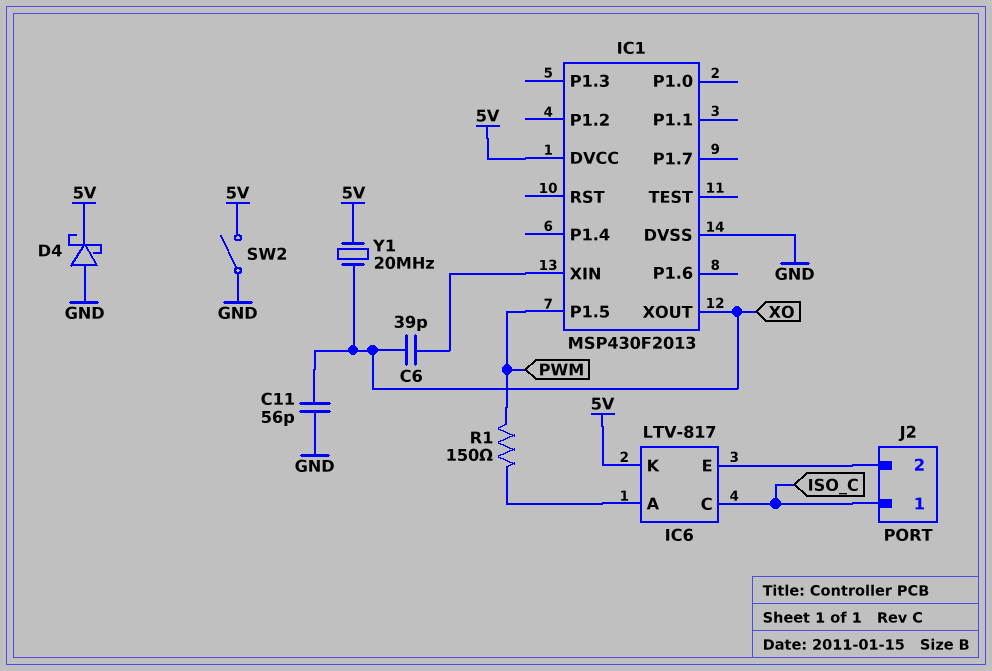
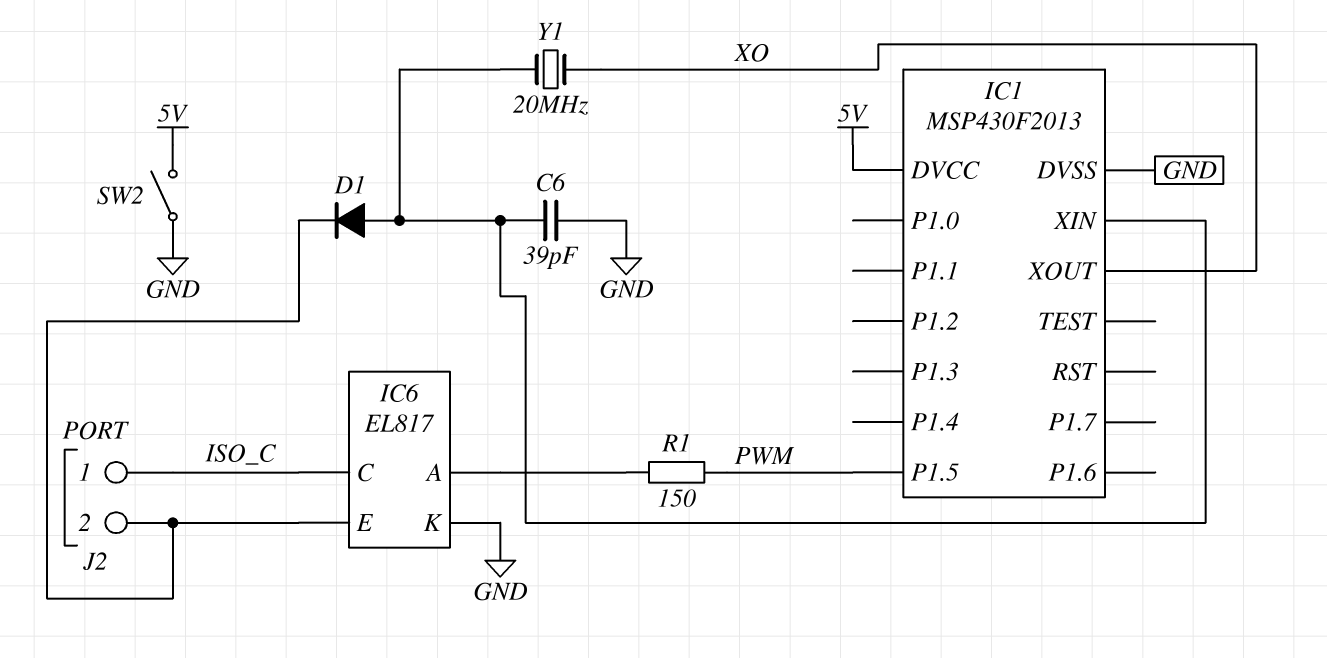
C6: 39pF (IC1/XIN, XO) -> 39pF (GND, IC1/XIN)
C11: 56pF (GND, XO) -> none
D1: none -> diode (A IC1/XIN, K IC6/E)
D4: schottky (A GND, K 5V) -> none
IC6: LTV-817 -> EL817
IC6 pin K: 5V -> GND
Y1: 20MHz (5V, XO) -> 20MHz (IC1/XIN, XO)

